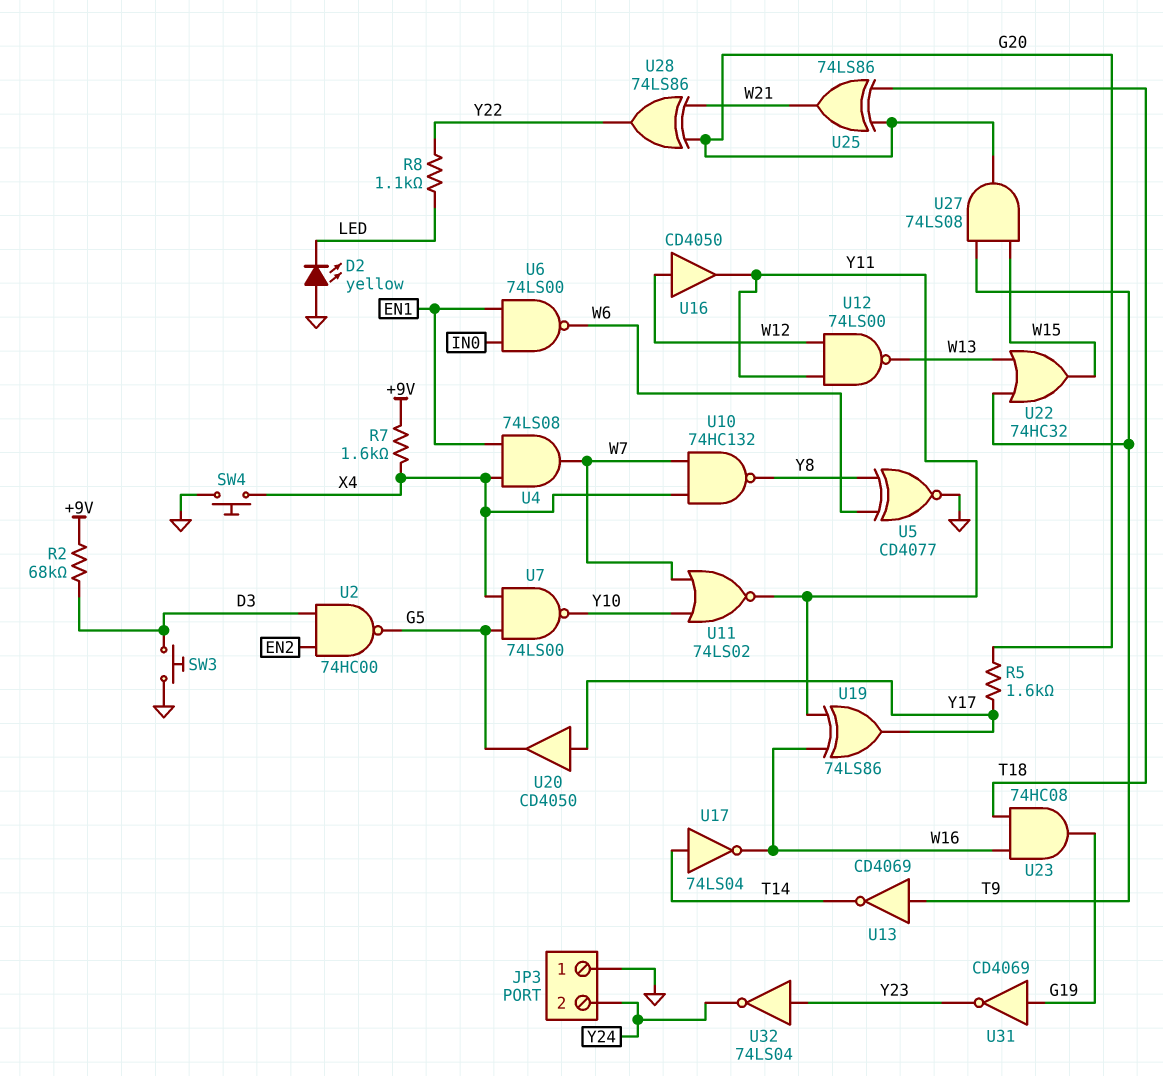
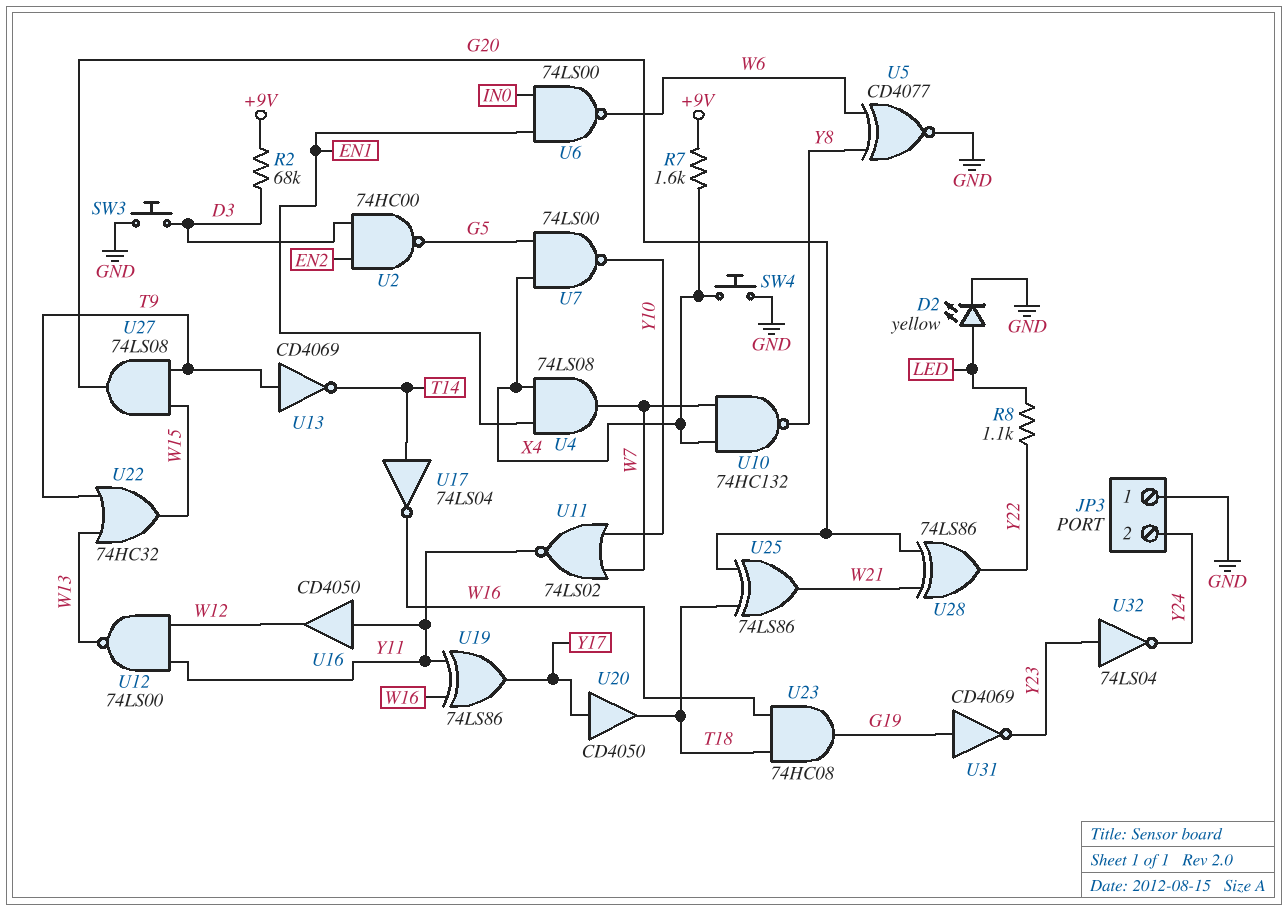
D2: LED yellow (A GND, K LED) -> LED yellow (A LED, K GND)
R5: 1.6k (G20, Y17) -> none
U16: buffer CD4050 (in W12, out Y11) -> buffer CD4050 (in Y11, out W12)
U20: buffer CD4050 (in Y17, out G5) -> buffer CD4050 (in Y17, out T18)

